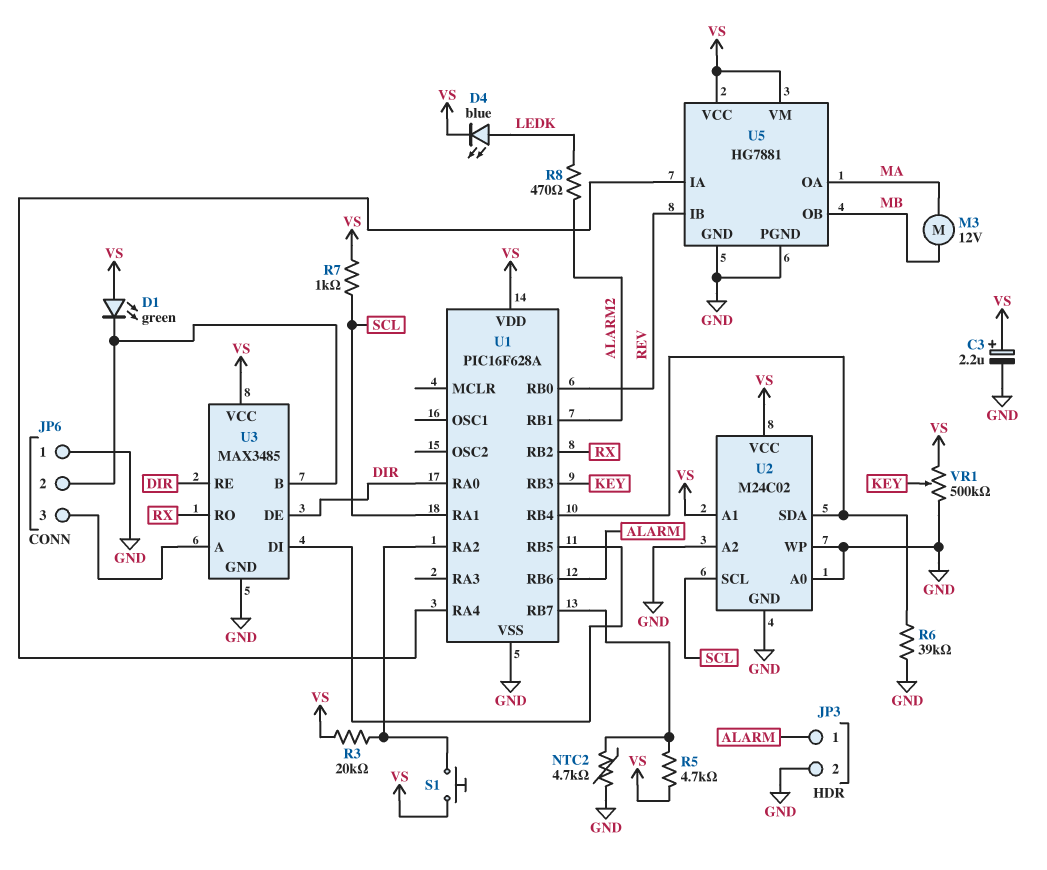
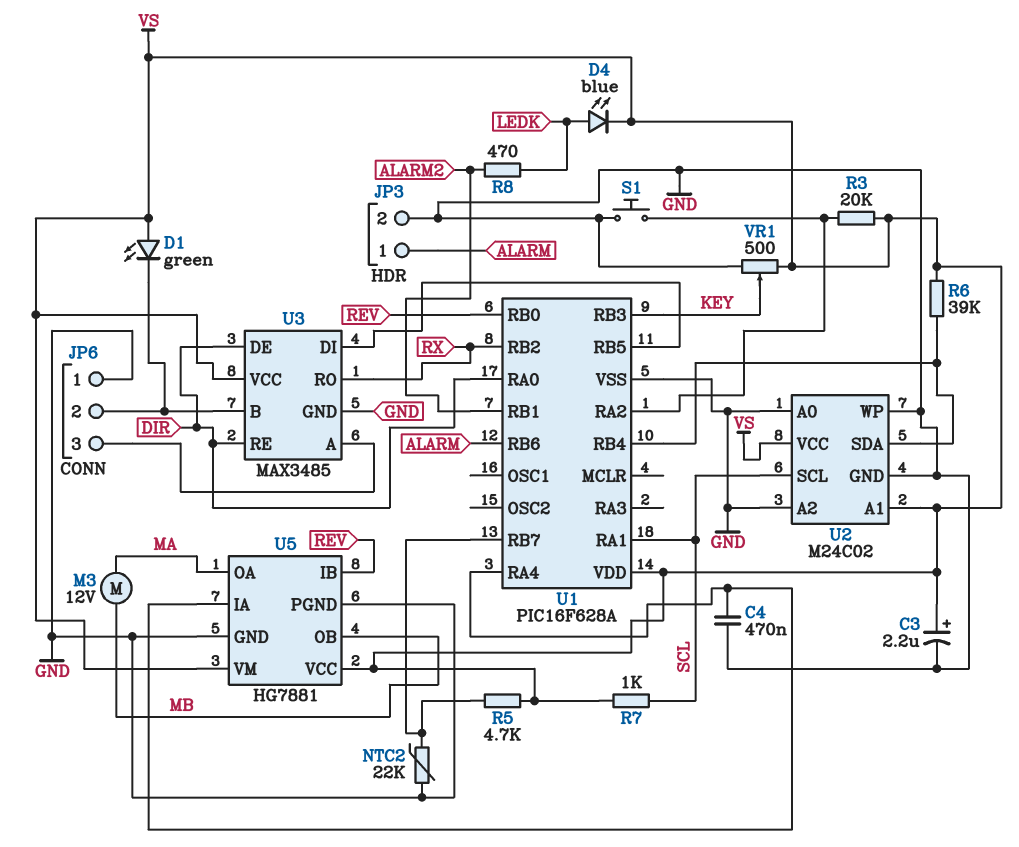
C4: none -> 470nF (GND, U1/RA4)
NTC2: 4.7k (GND, U1/RB7) -> 22k (GND, U1/RB7)
R6: 39k (GND, U1/RB4) -> 39k (U1/RB4, VS)
S1: button (U1/RA2, VS) -> button (GND, U1/RA2)
VR1: 500k (GND, VS, wiper KEY) -> 500 (GND, VS, wiper KEY)

